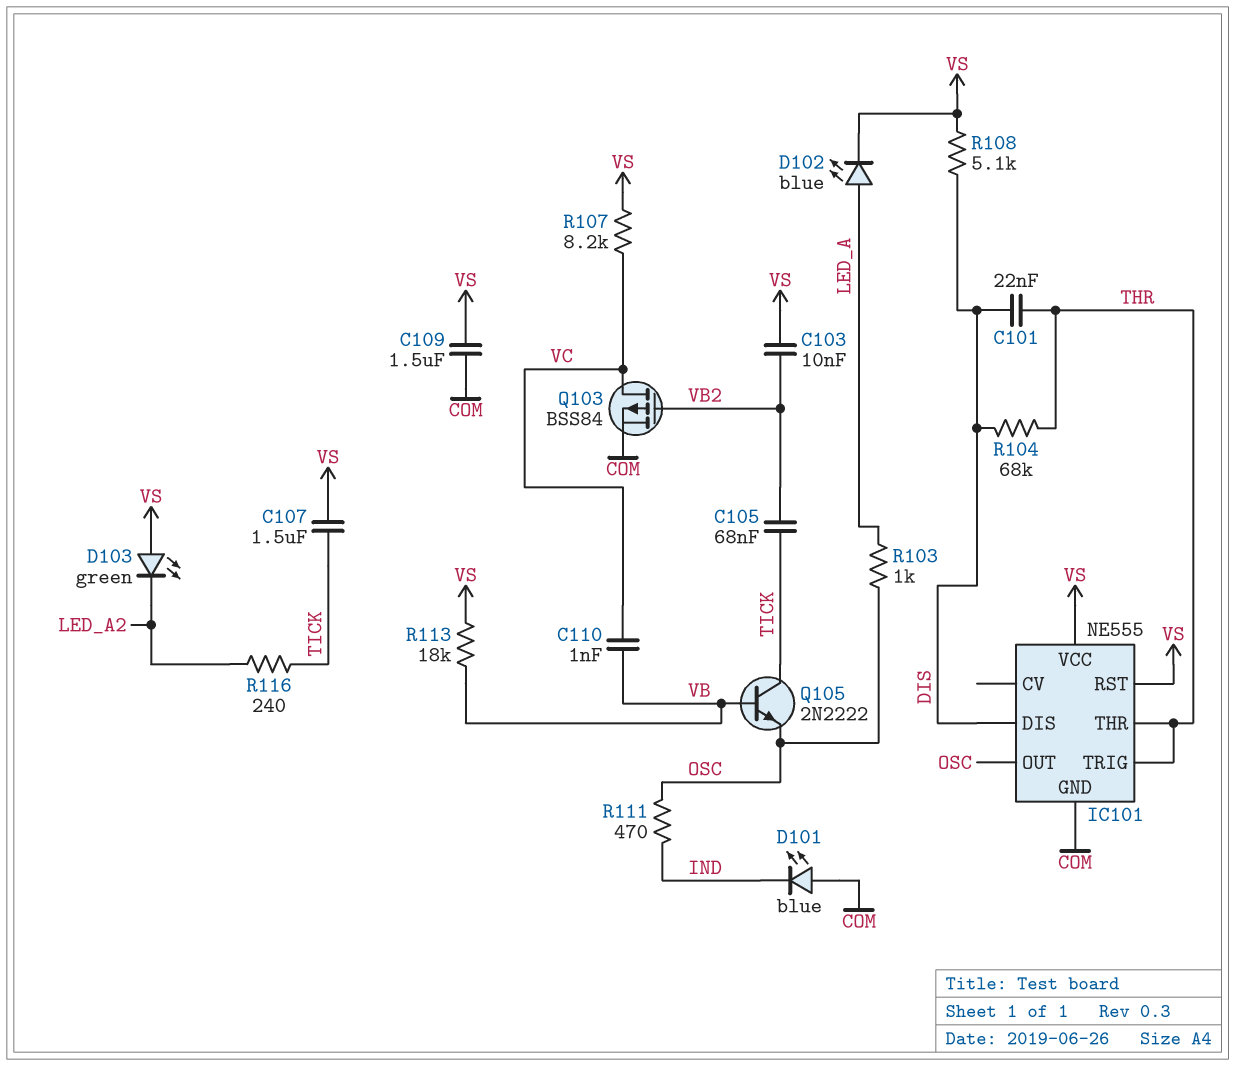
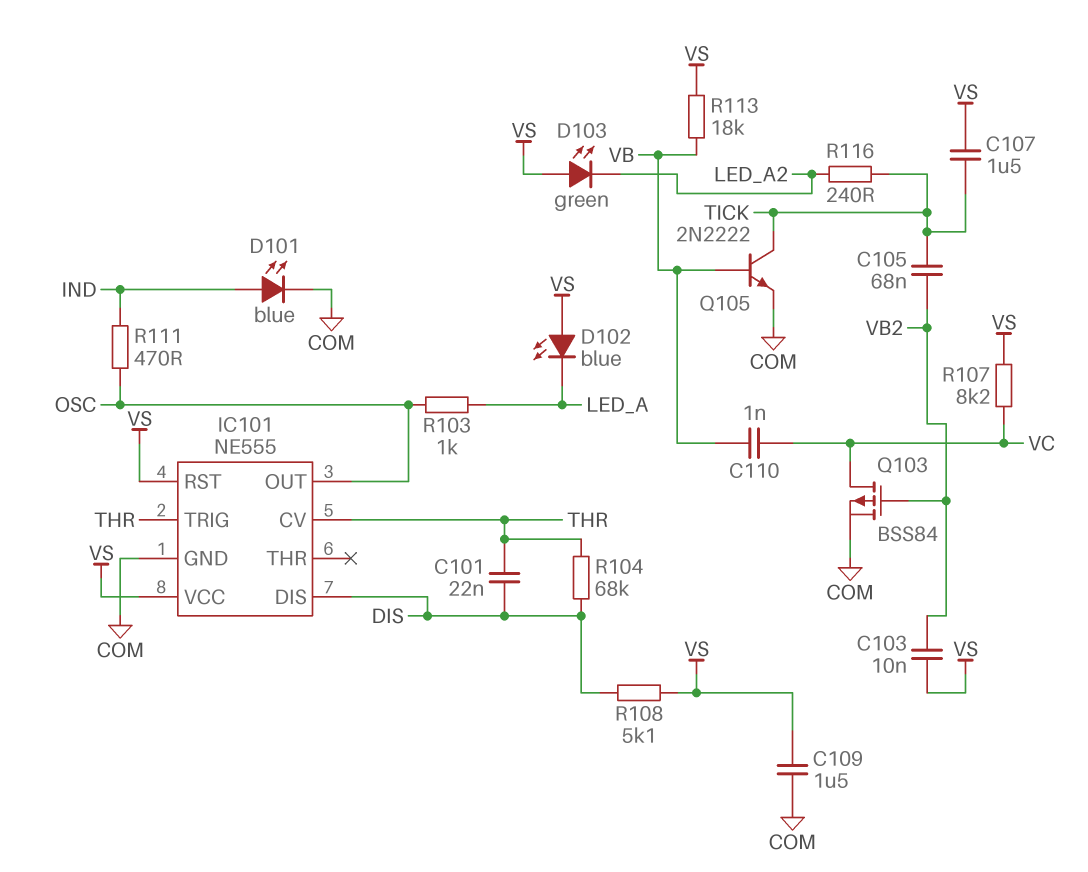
D101: LED blue (A COM, K IND) -> LED blue (A IND, K COM)
D102: LED blue (A LED_A, K VS) -> LED blue (A VS, K LED_A)
IC101 pin CV: none -> THR
IC101 pin THR: THR -> none
Q105: NPN 2N2222 (B VB, C TICK, E OSC) -> NPN 2N2222 (B VB, C TICK, E COM)

